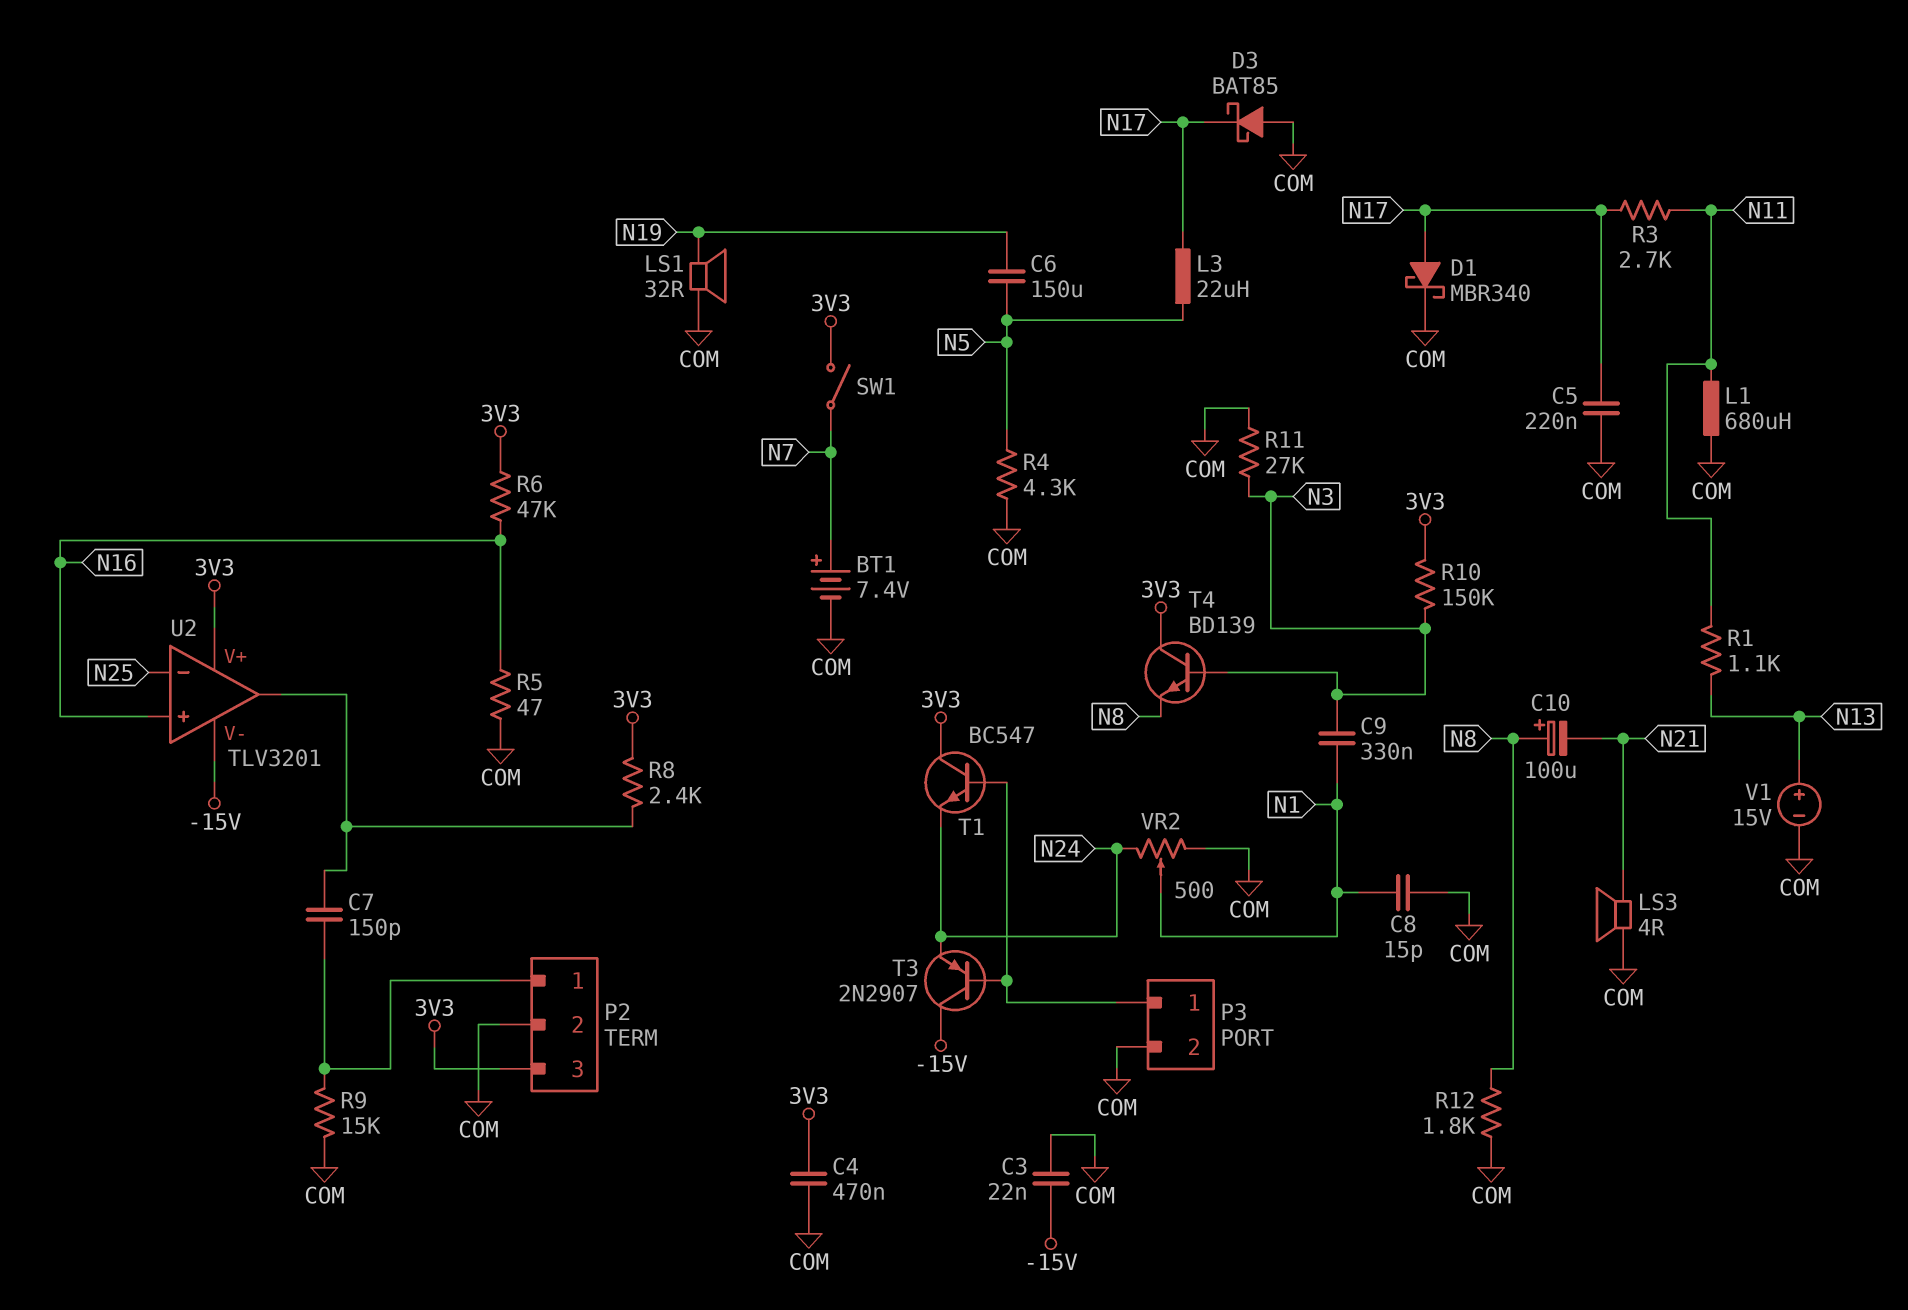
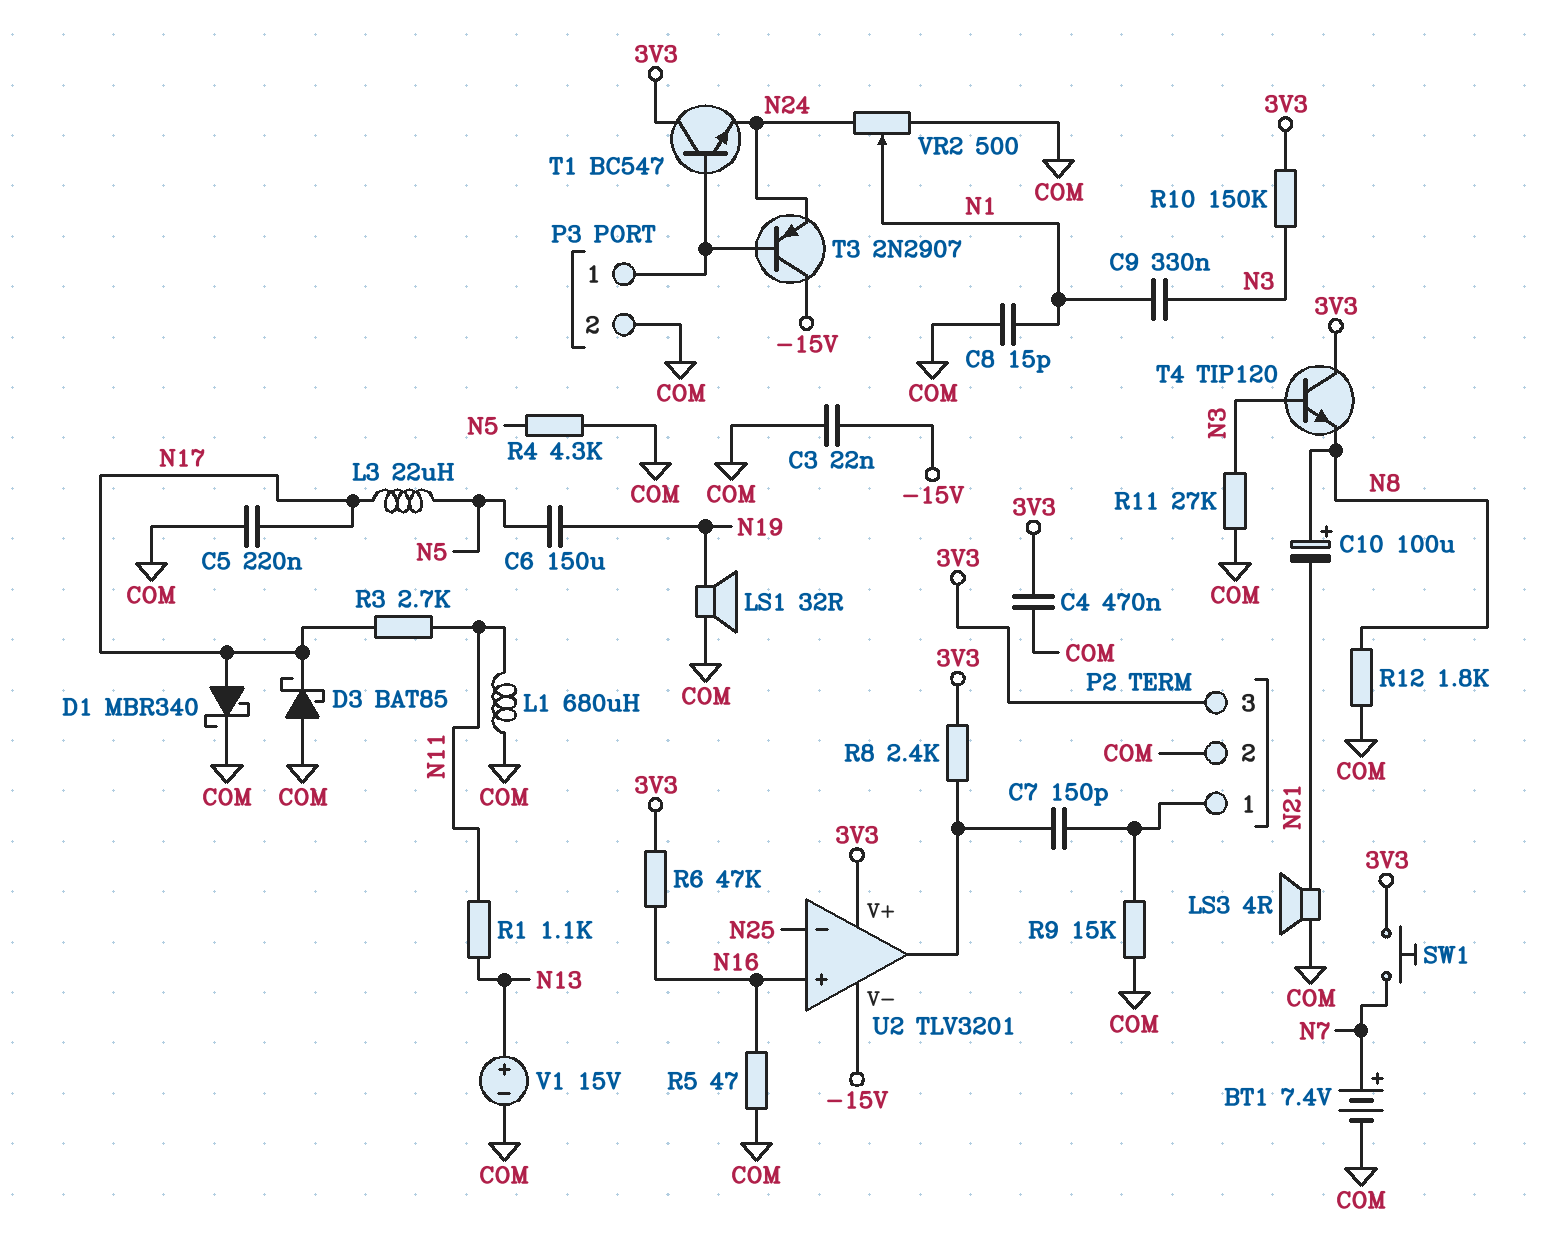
SW1: switch (3V3, N7) -> button (3V3, N7)
T4: NPN BD139 (B N3, C 3V3, E N8) -> NPN TIP120 (B N3, C 3V3, E N8)

